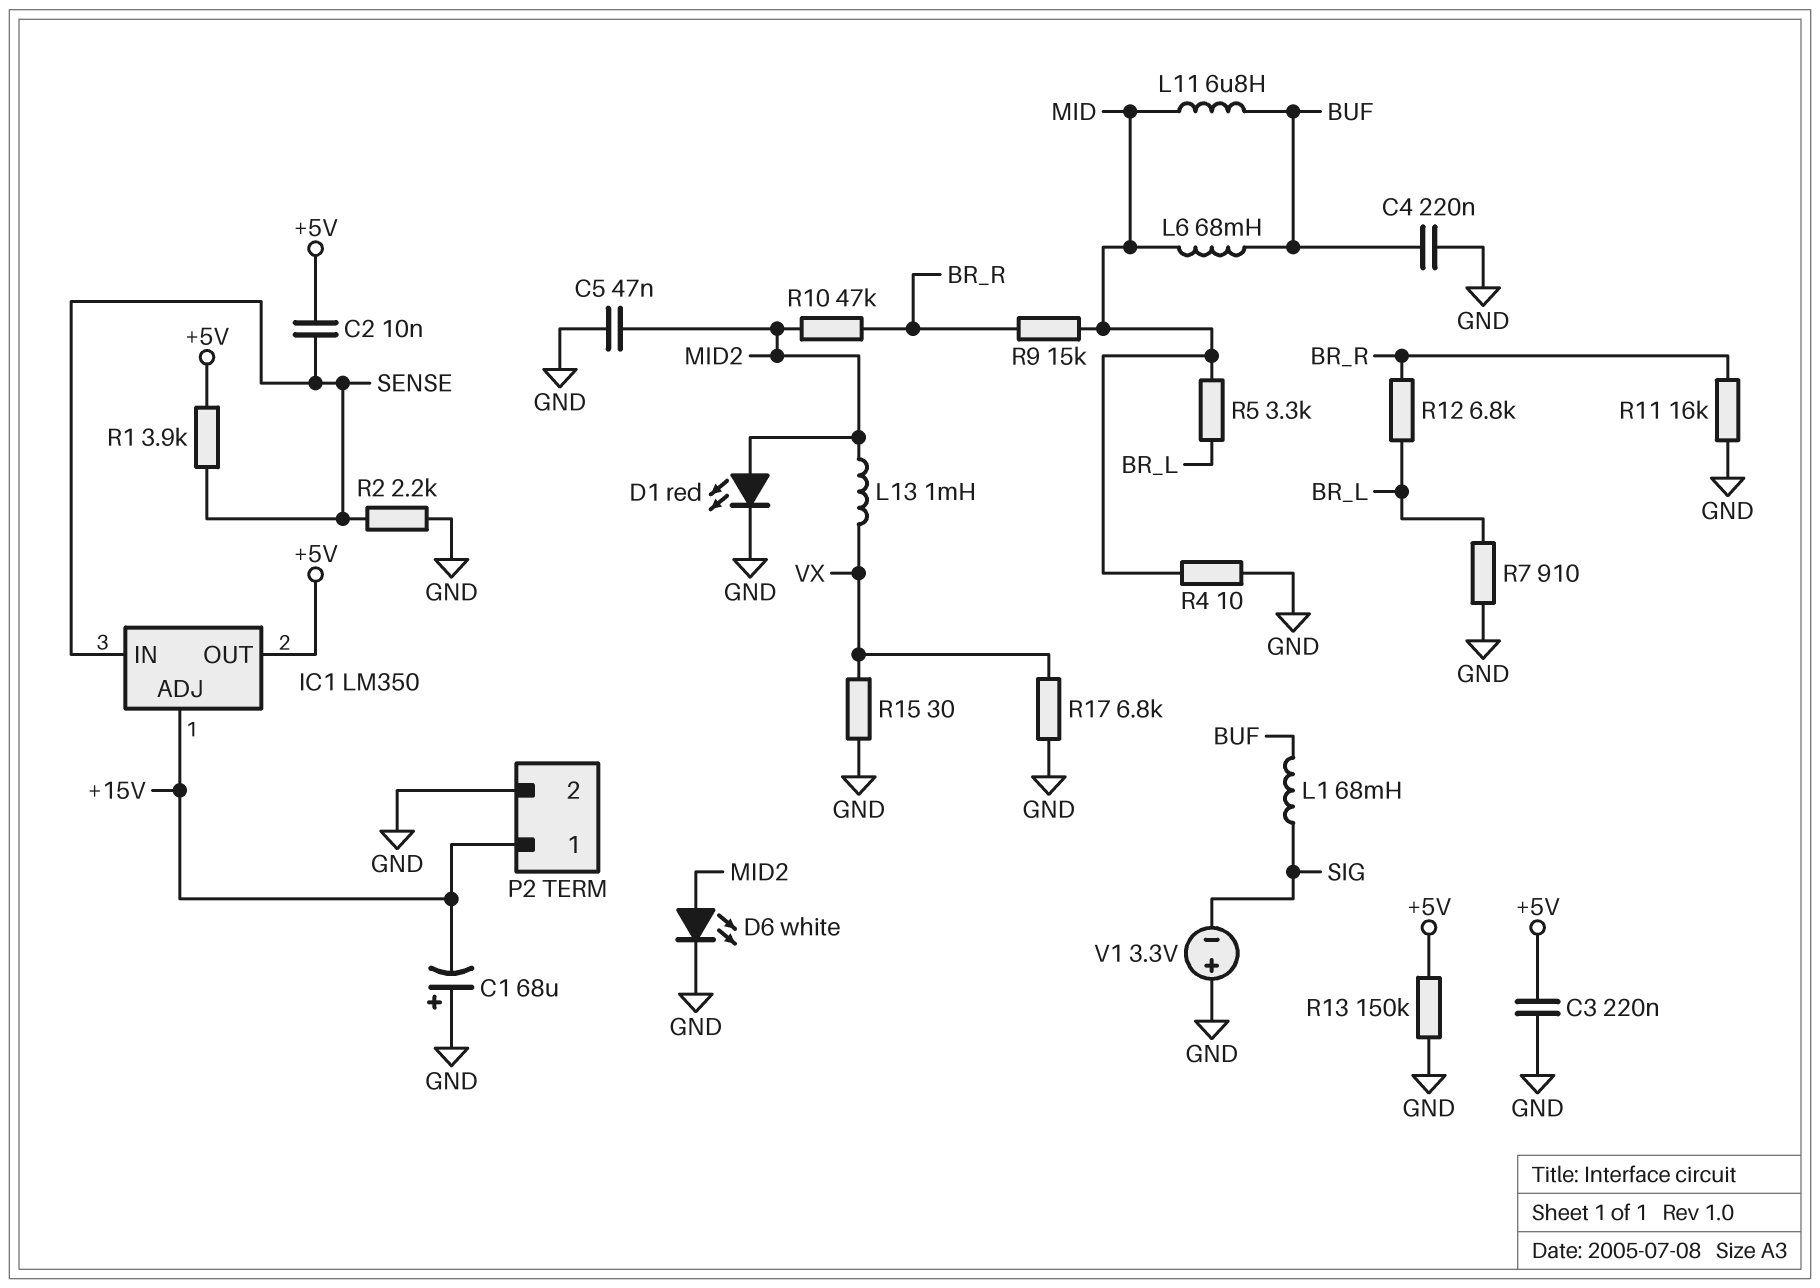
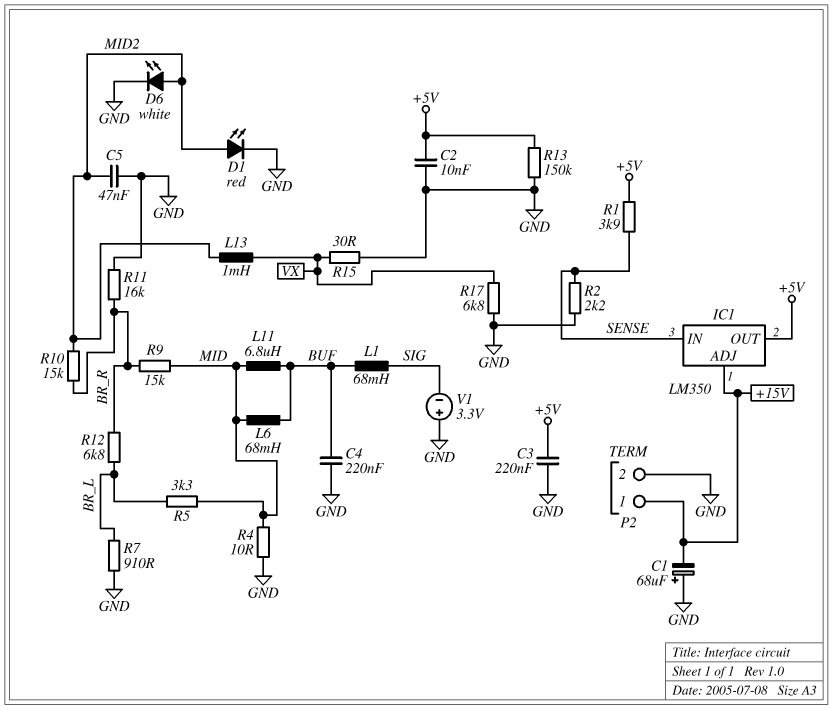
C2: 10nF (+5V, SENSE) -> 10nF (+5V, GND)
R10: 47k (BR_R, MID2) -> 15k (BR_R, MID2)

